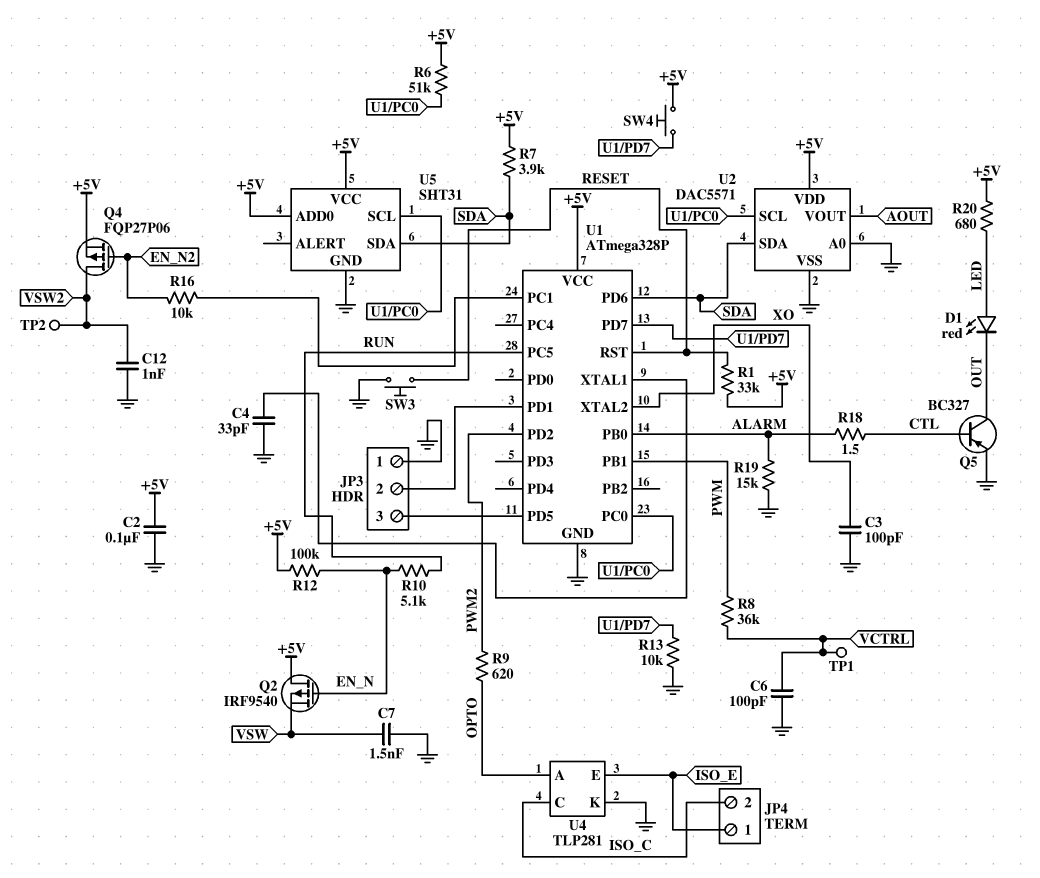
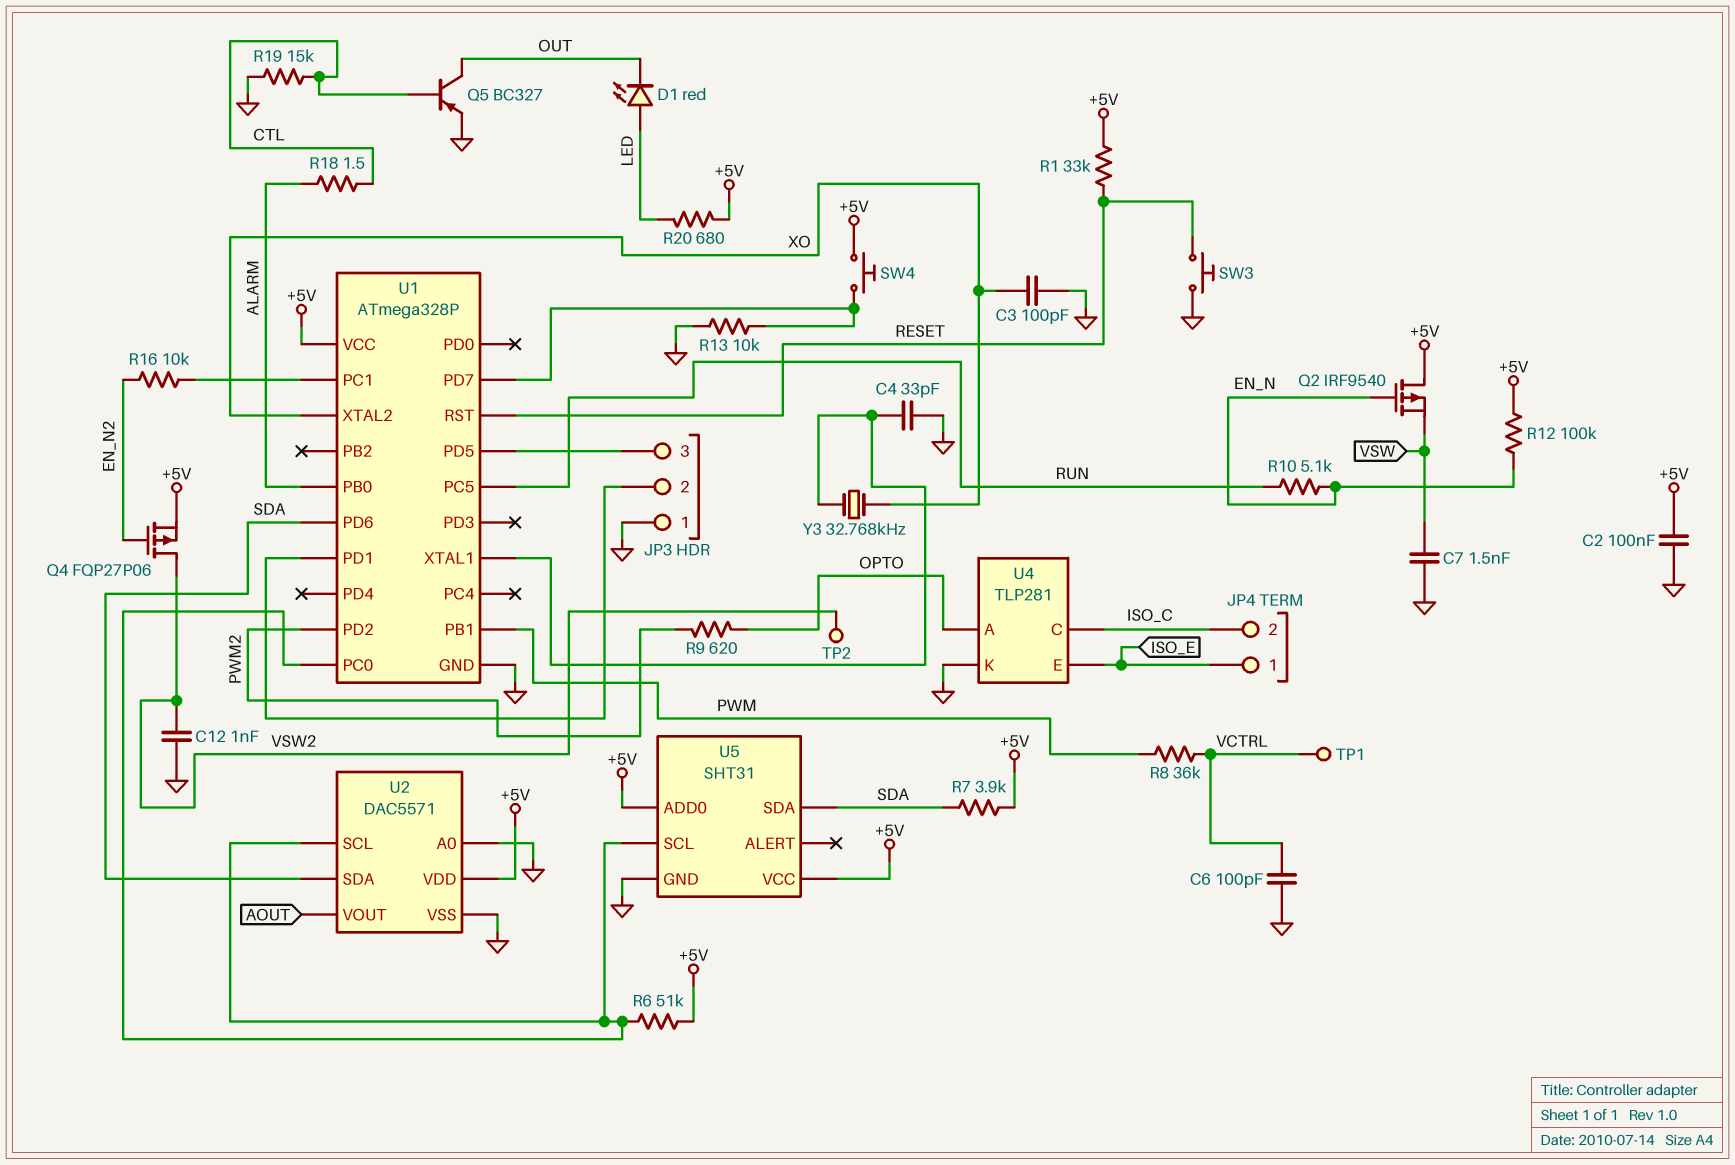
R19: 15k (ALARM, GND) -> 15k (CTL, GND)
Y3: none -> 32.768kHz (U1/XTAL1, XO)

